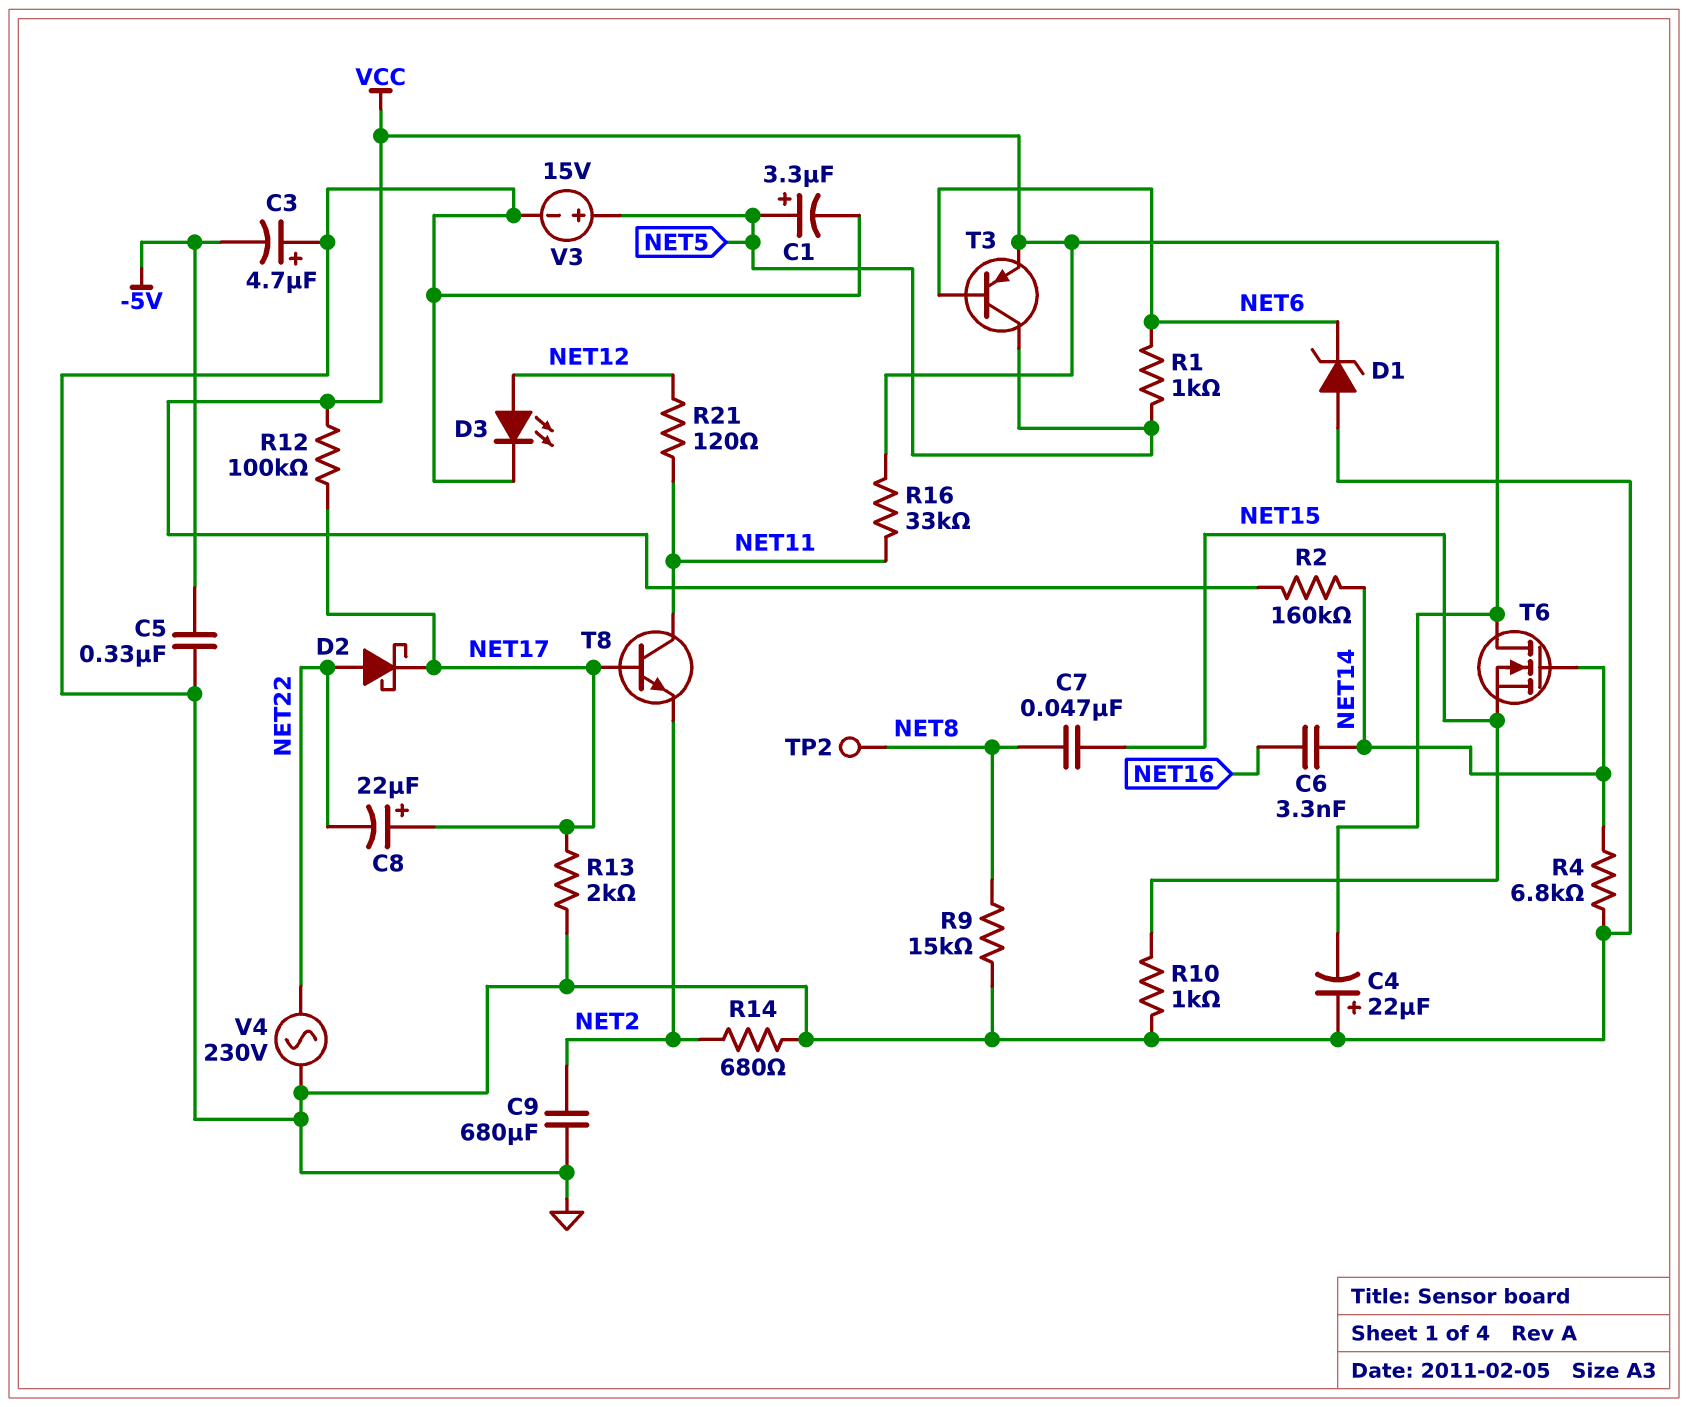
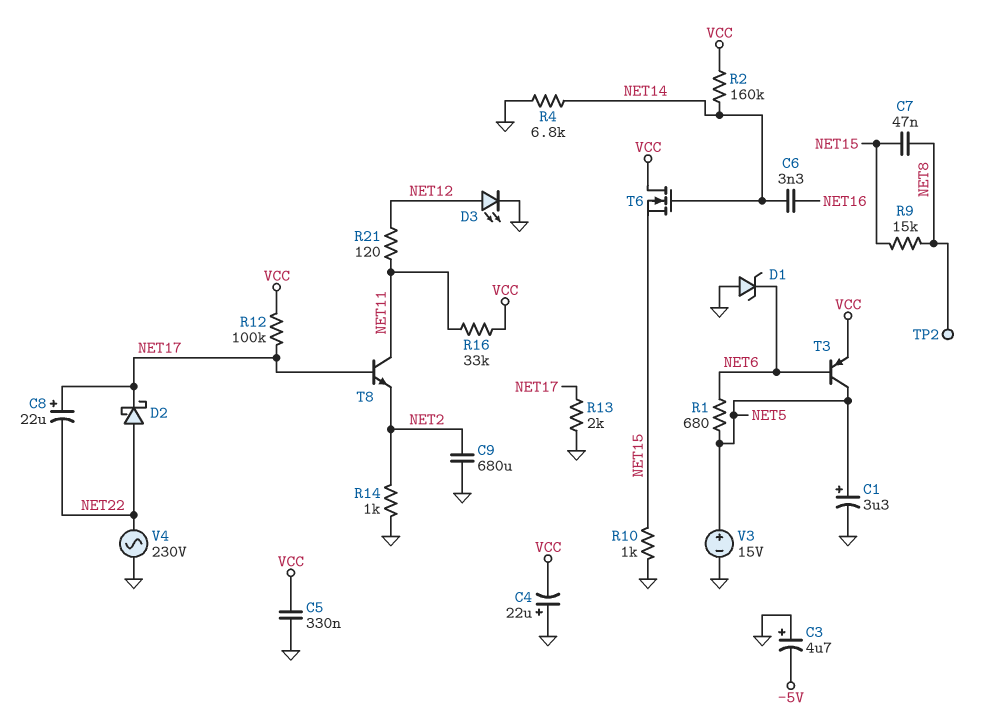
C5: 330nF (-5V, GND) -> 330nF (GND, VCC)
R1: 1k (NET5, NET6) -> 680 (NET5, NET6)
R9: 15k (GND, NET8) -> 15k (NET8, NET15)
R14: 680 (GND, NET2) -> 1k (GND, NET2)

